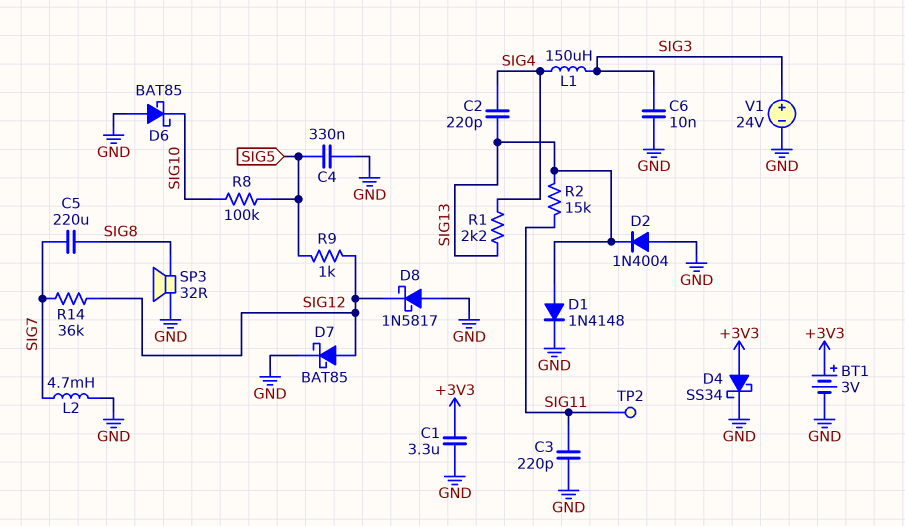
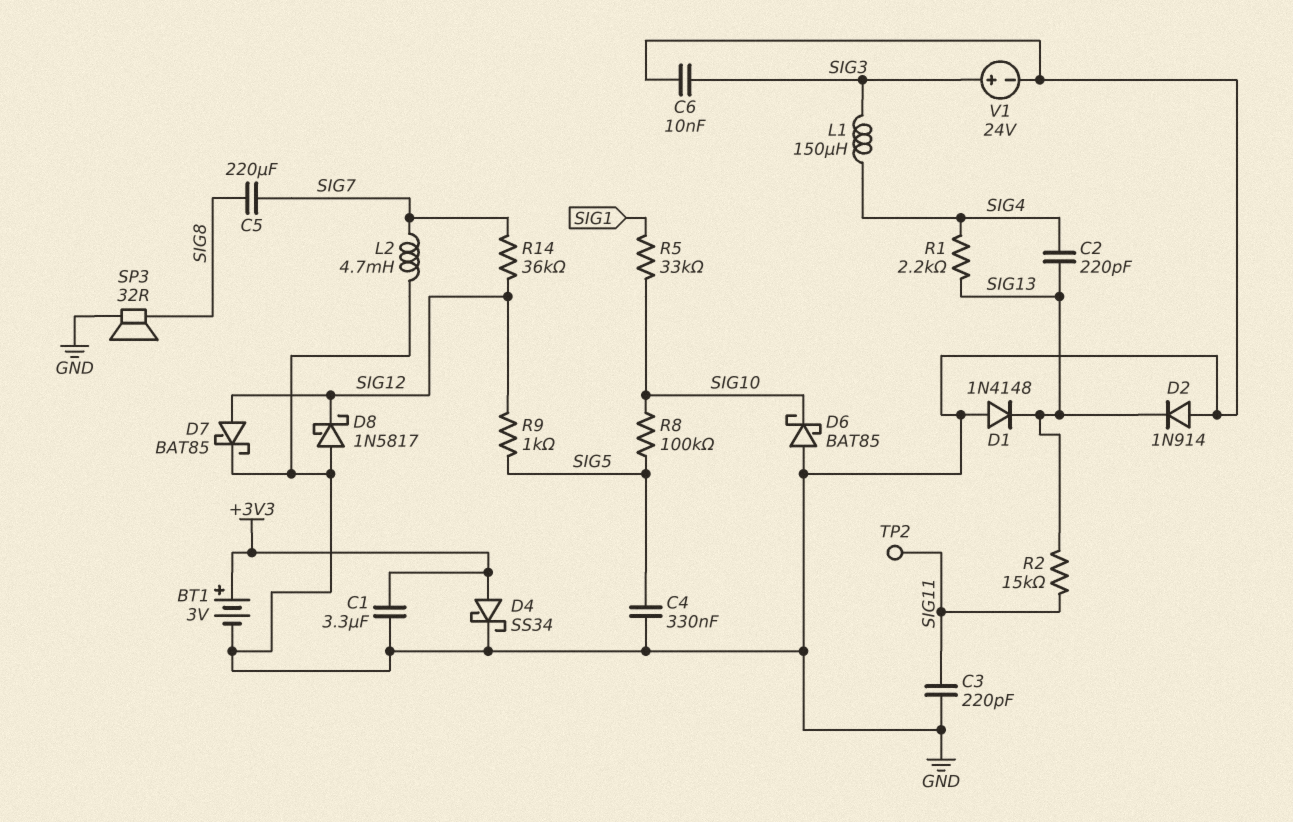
D1: diode 1N4148 (A SIG13, K GND) -> diode 1N4148 (A GND, K SIG13)
D2: diode 1N4004 (A GND, K SIG13) -> diode 1N914 (A GND, K SIG13)
R5: none -> 33k (SIG1, SIG10)

